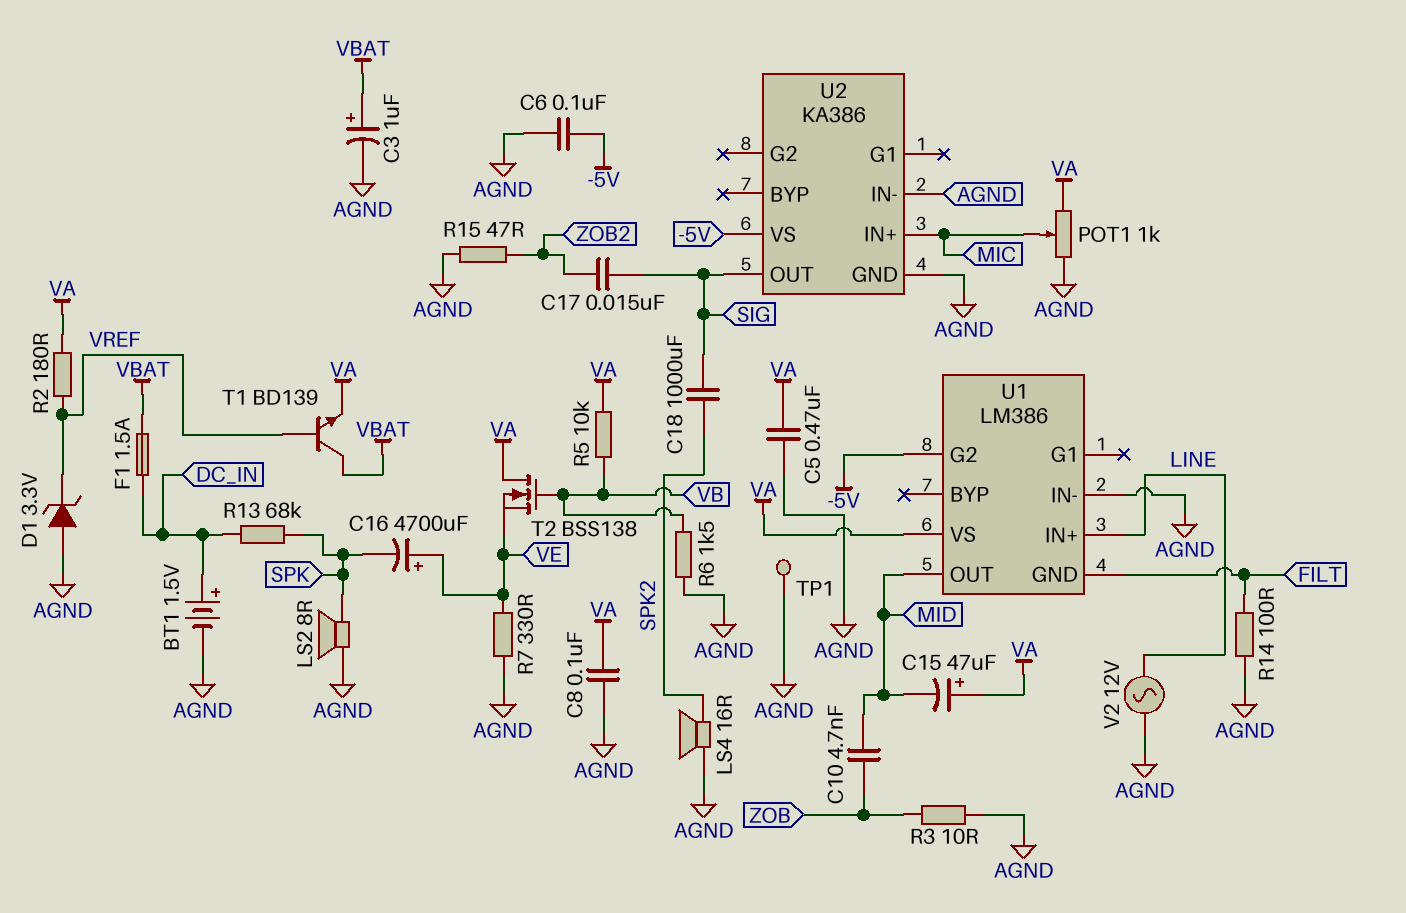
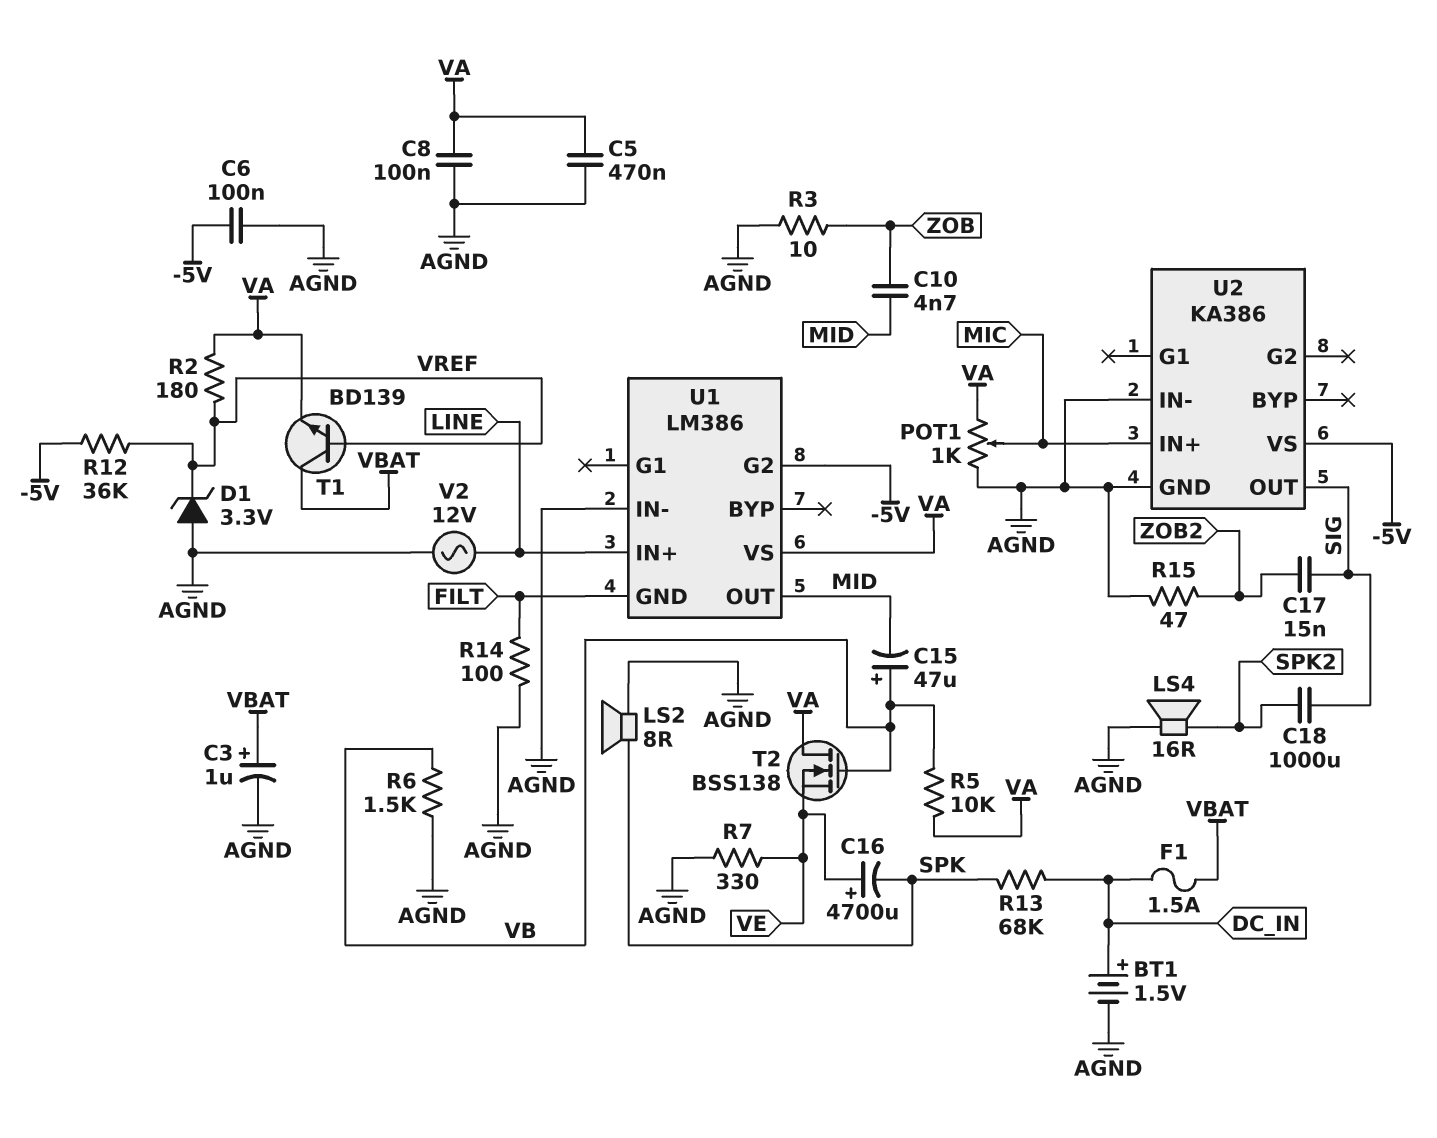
C15: 47uF (plus VA, minus MID) -> 47uF (plus VB, minus MID)
R12: none -> 36k (-5V, VREF)
TP1: test point (AGND) -> none

